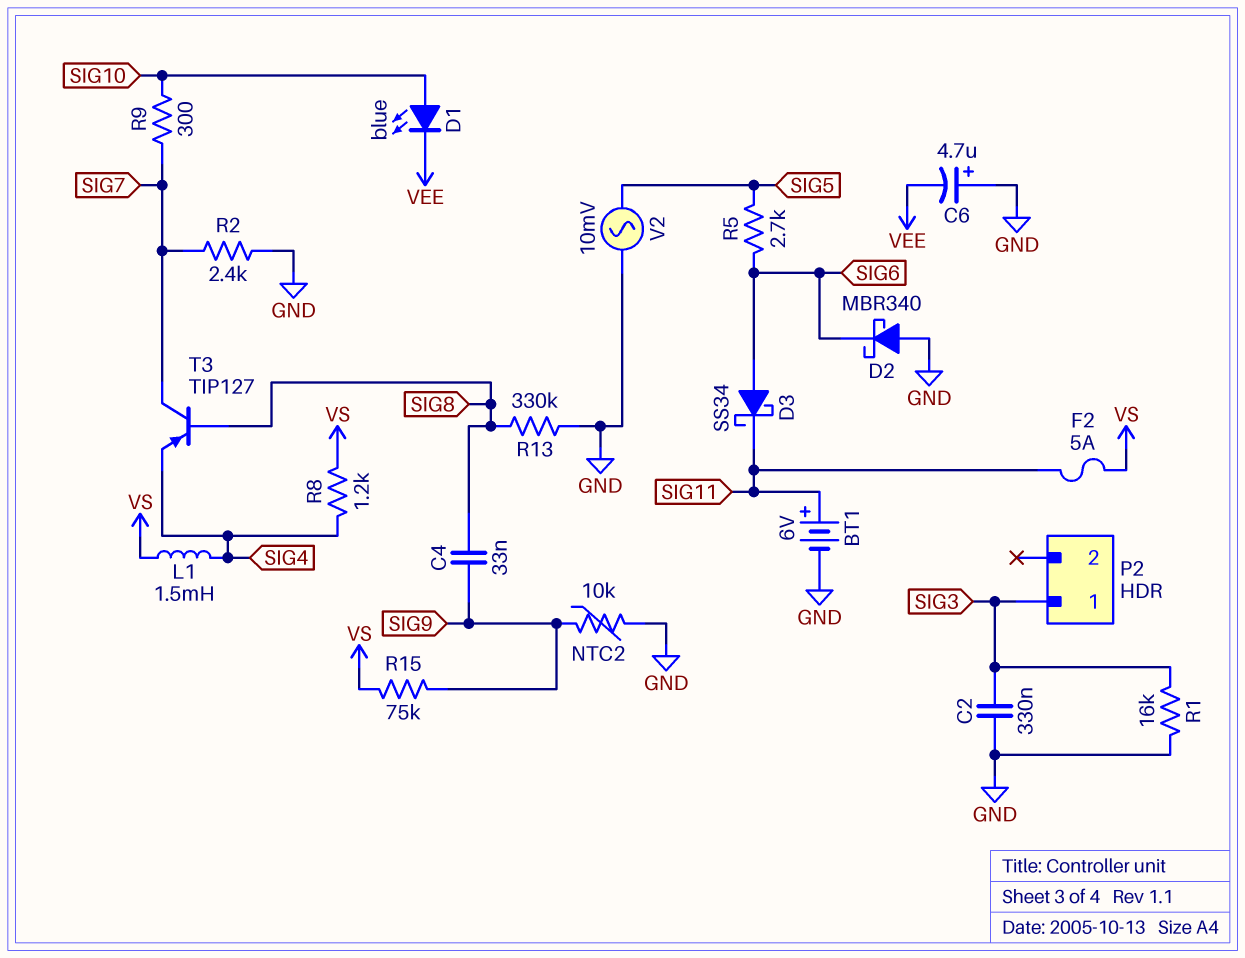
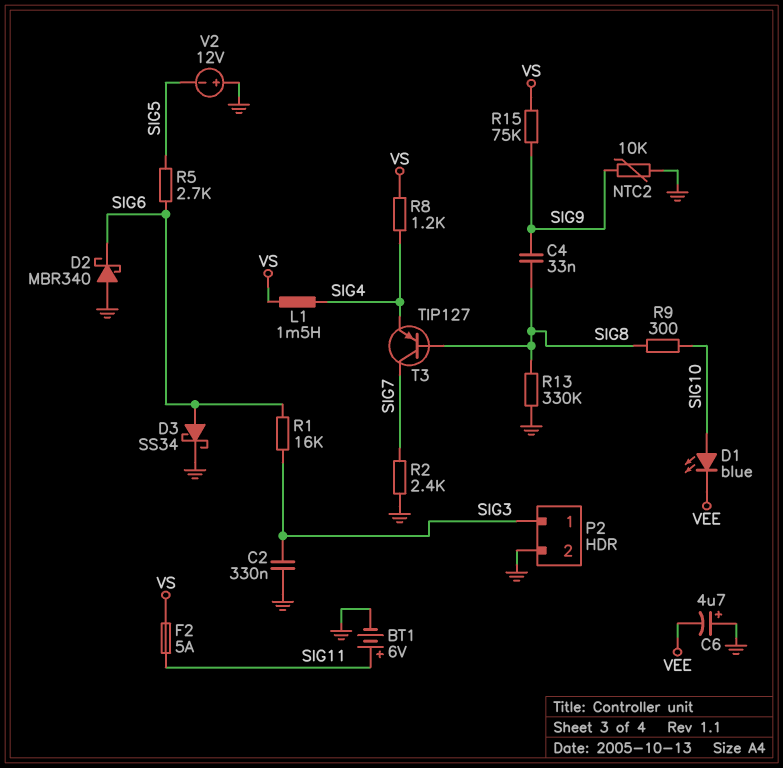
D3: schottky SS34 (A SIG6, K SIG11) -> schottky SS34 (A SIG6, K GND)
P2 pin 2: none -> GND
R1: 16k (GND, SIG3) -> 16k (SIG3, SIG6)
R9: 300 (SIG7, SIG10) -> 300 (SIG8, SIG10)
V2: AC 10mV (GND, SIG5) -> 12V (plus GND, minus SIG5)

